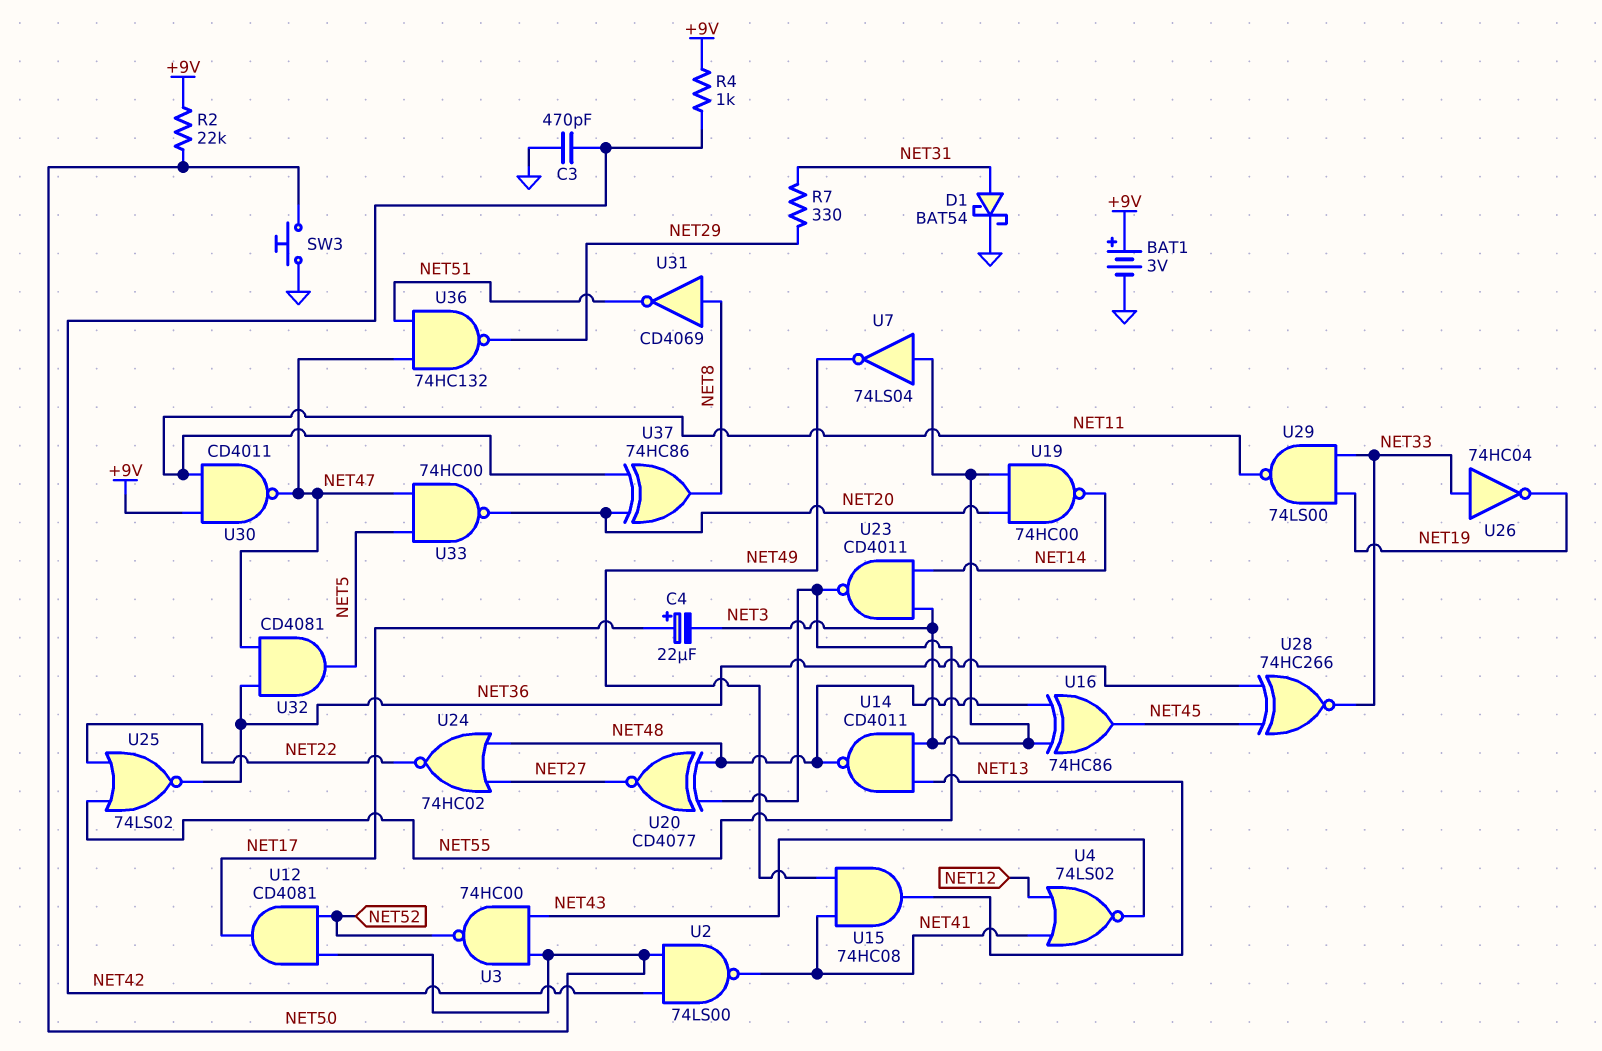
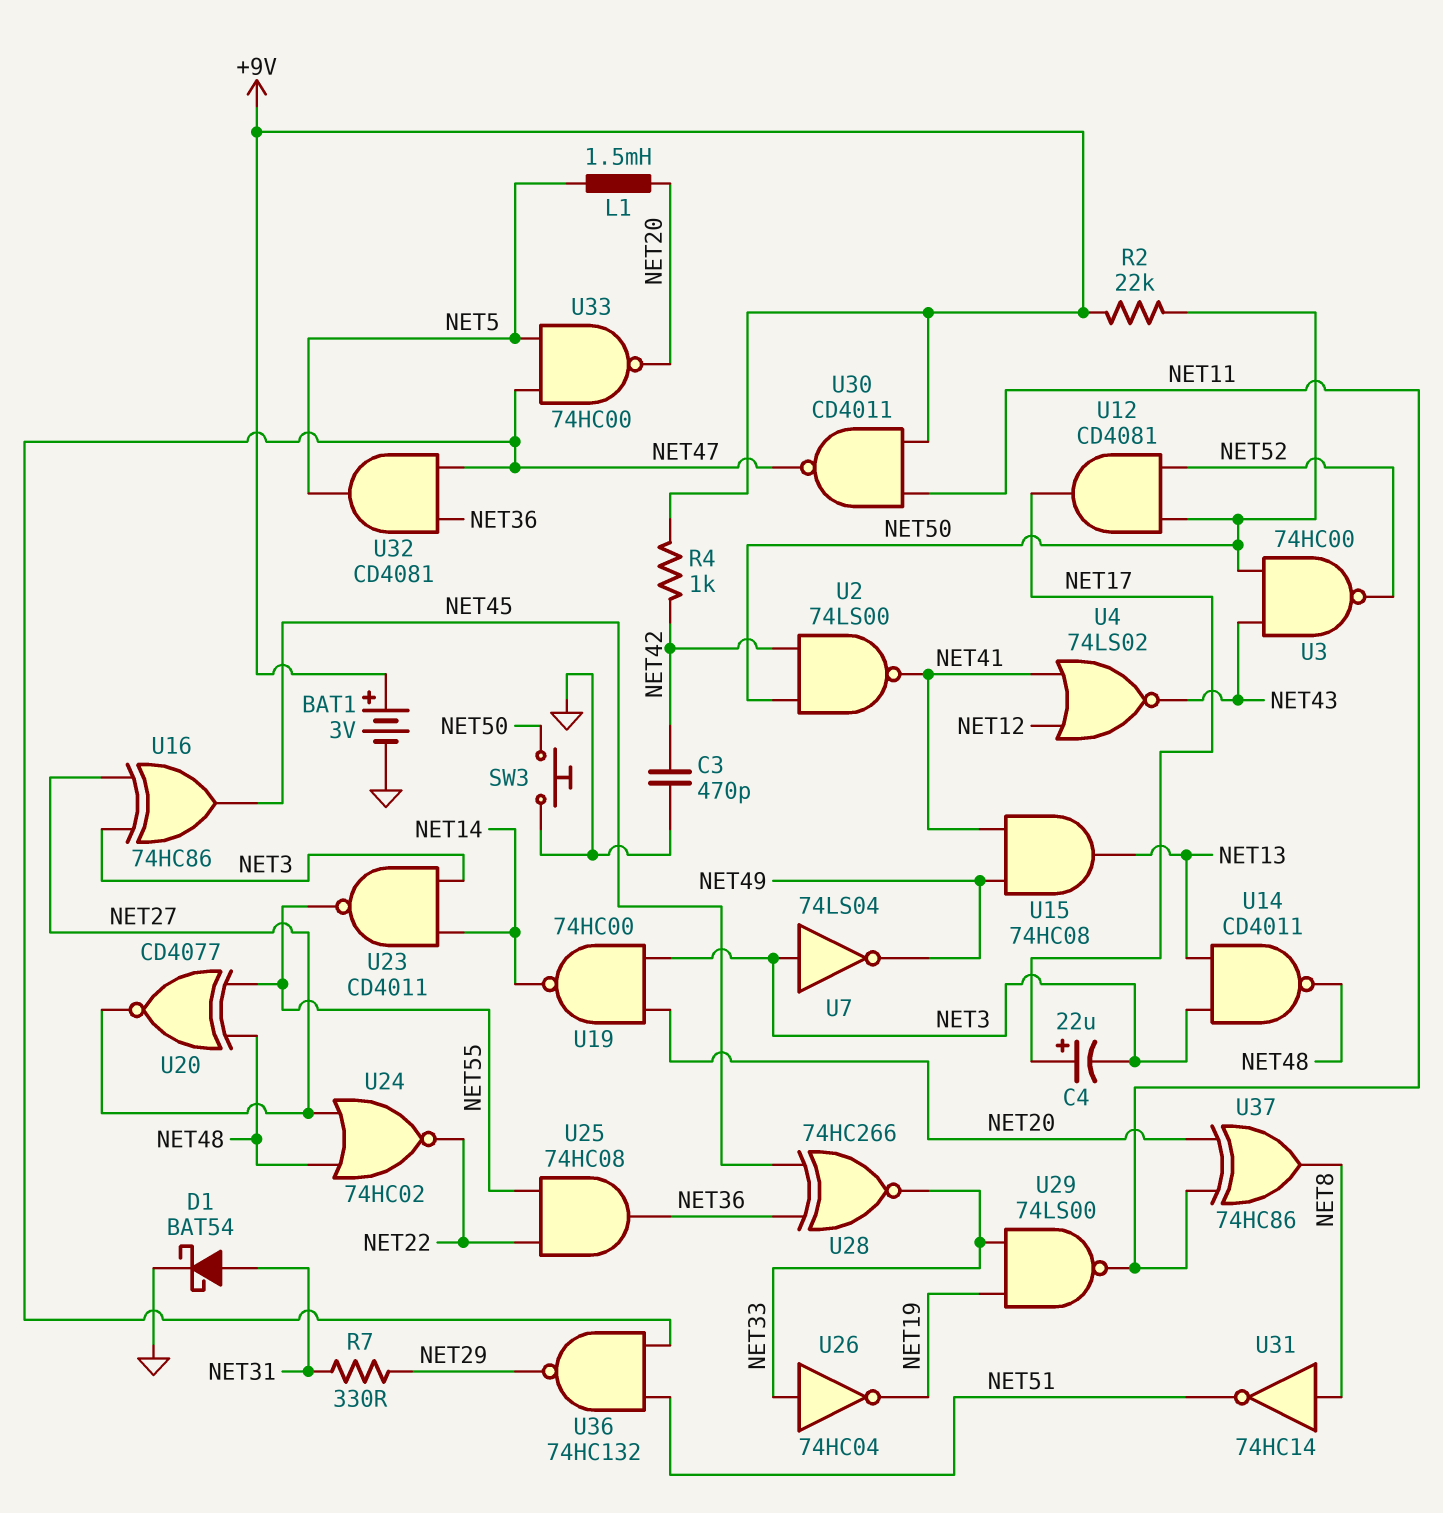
L1: none -> 1.5mH (NET5, NET20)
U16: XOR 74HC86 (in NET3, in NET48, out NET45) -> XOR 74HC86 (in NET3, in NET27, out NET45)
U25: NOR 74LS02 (in NET22, in NET55, out NET36) -> AND 74HC08 (in NET22, in NET55, out NET36)
U31: NOT CD4069 (in NET8, out NET51) -> NOT 74HC14 (in NET8, out NET51)

